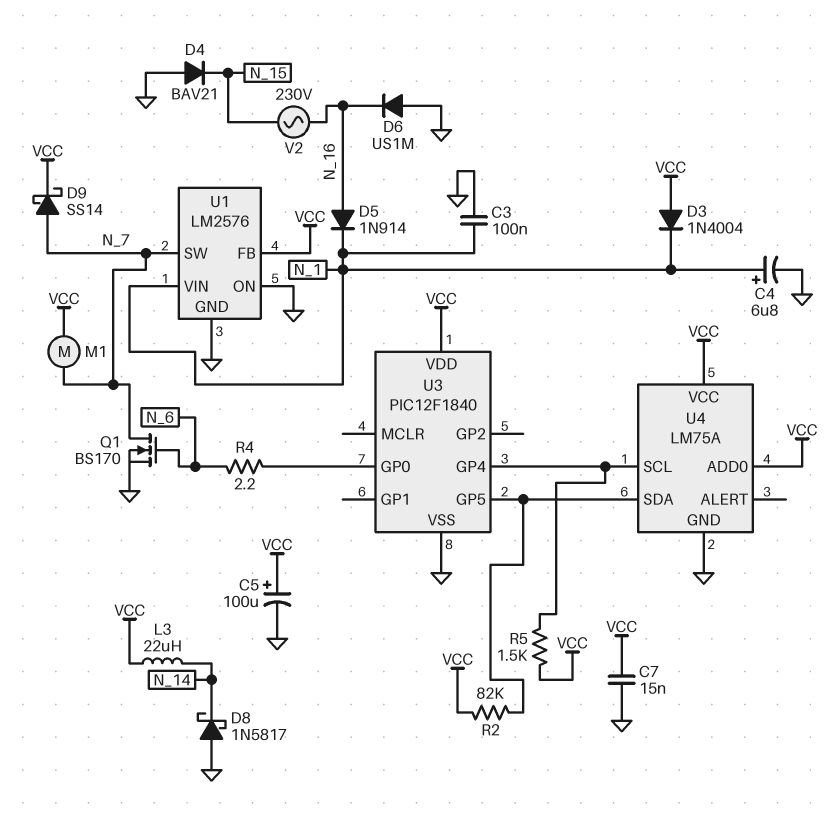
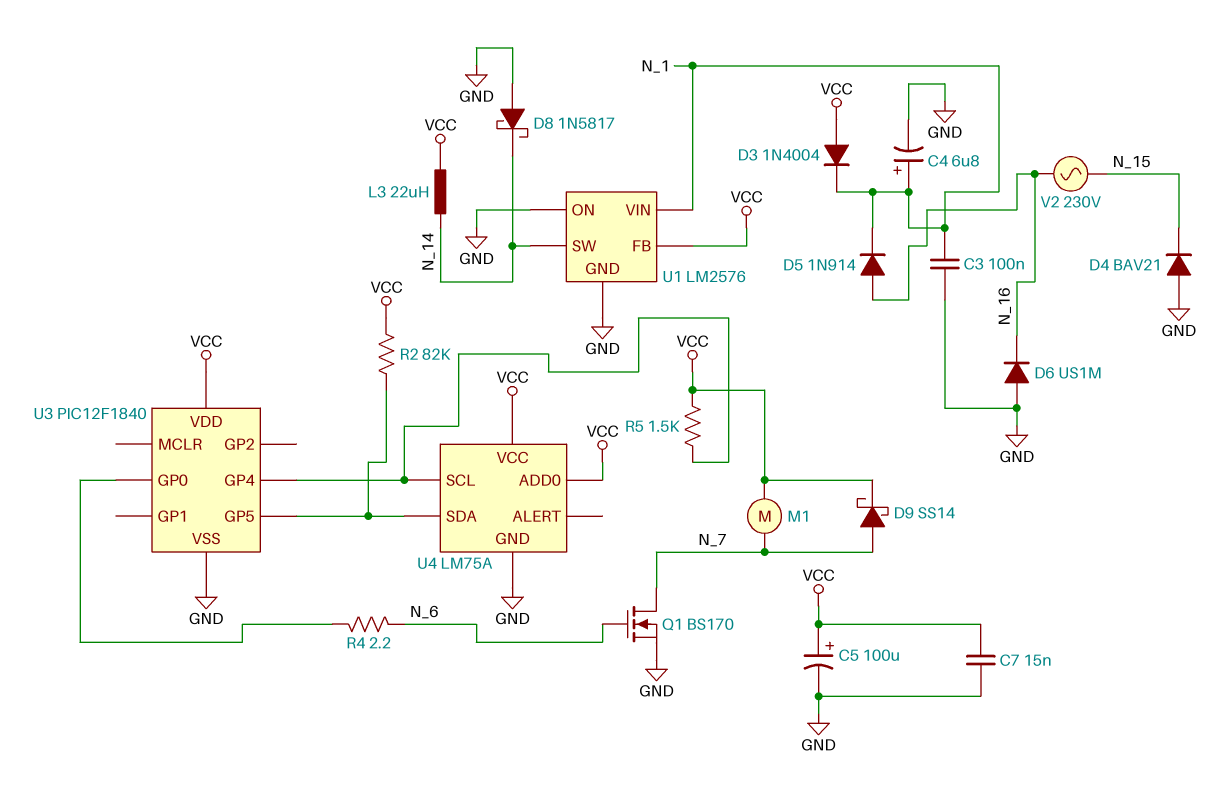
U1 pin SW: N_7 -> N_14

